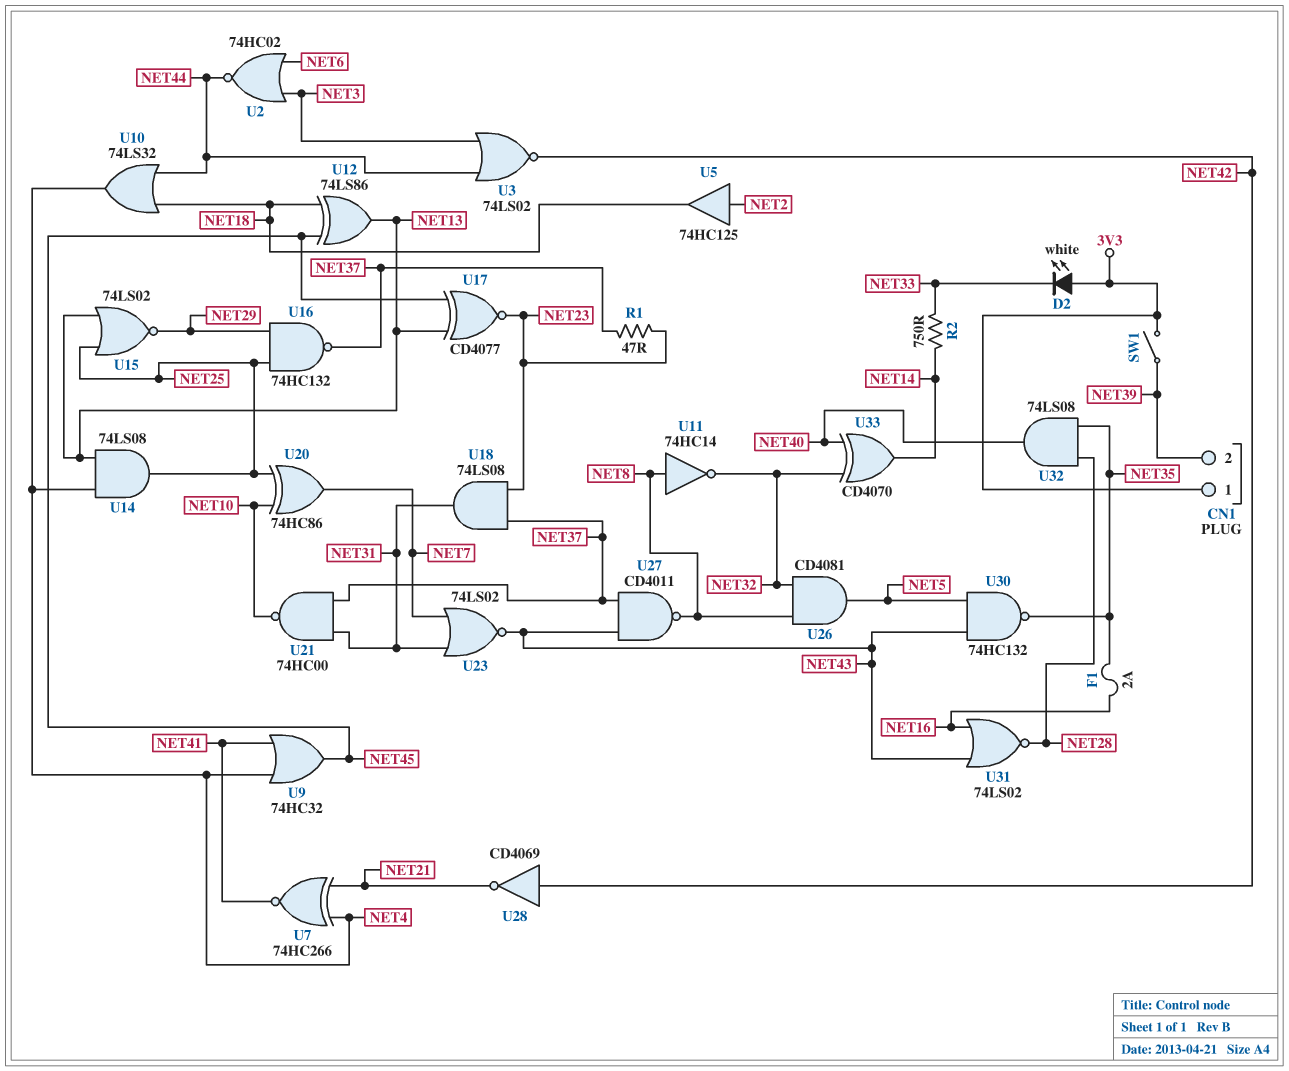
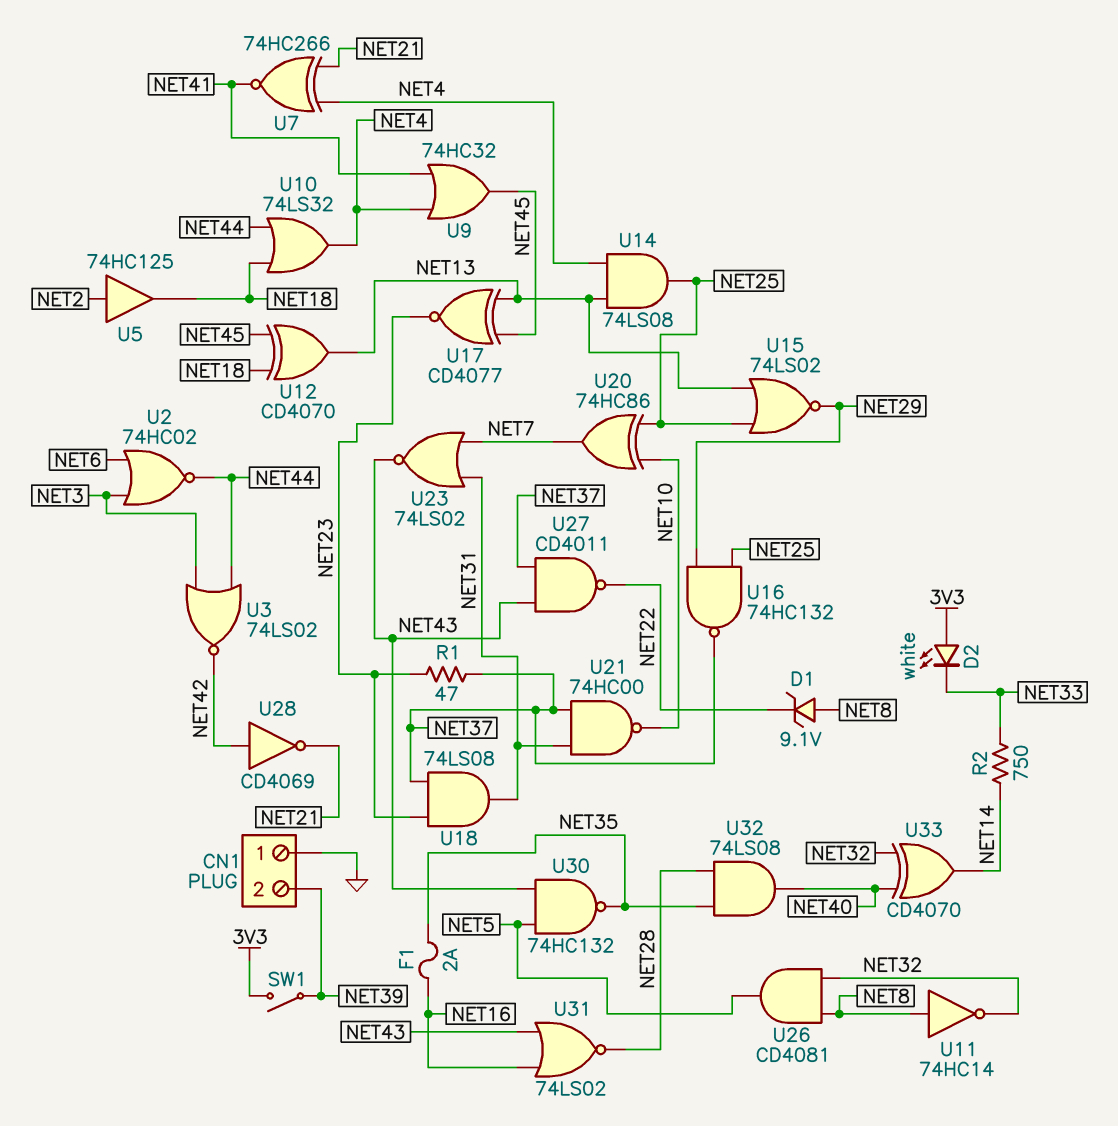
CN1 pin 1: 3V3 -> GND
D1: none -> zener 9.1V (A NET8, K NET22)
U12: XOR 74LS86 (in NET18, in NET45, out NET13) -> XOR CD4070 (in NET18, in NET45, out NET13)
U27: NAND CD4011 (in NET37, in NET43, out NET8) -> NAND CD4011 (in NET37, in NET43, out NET22)

